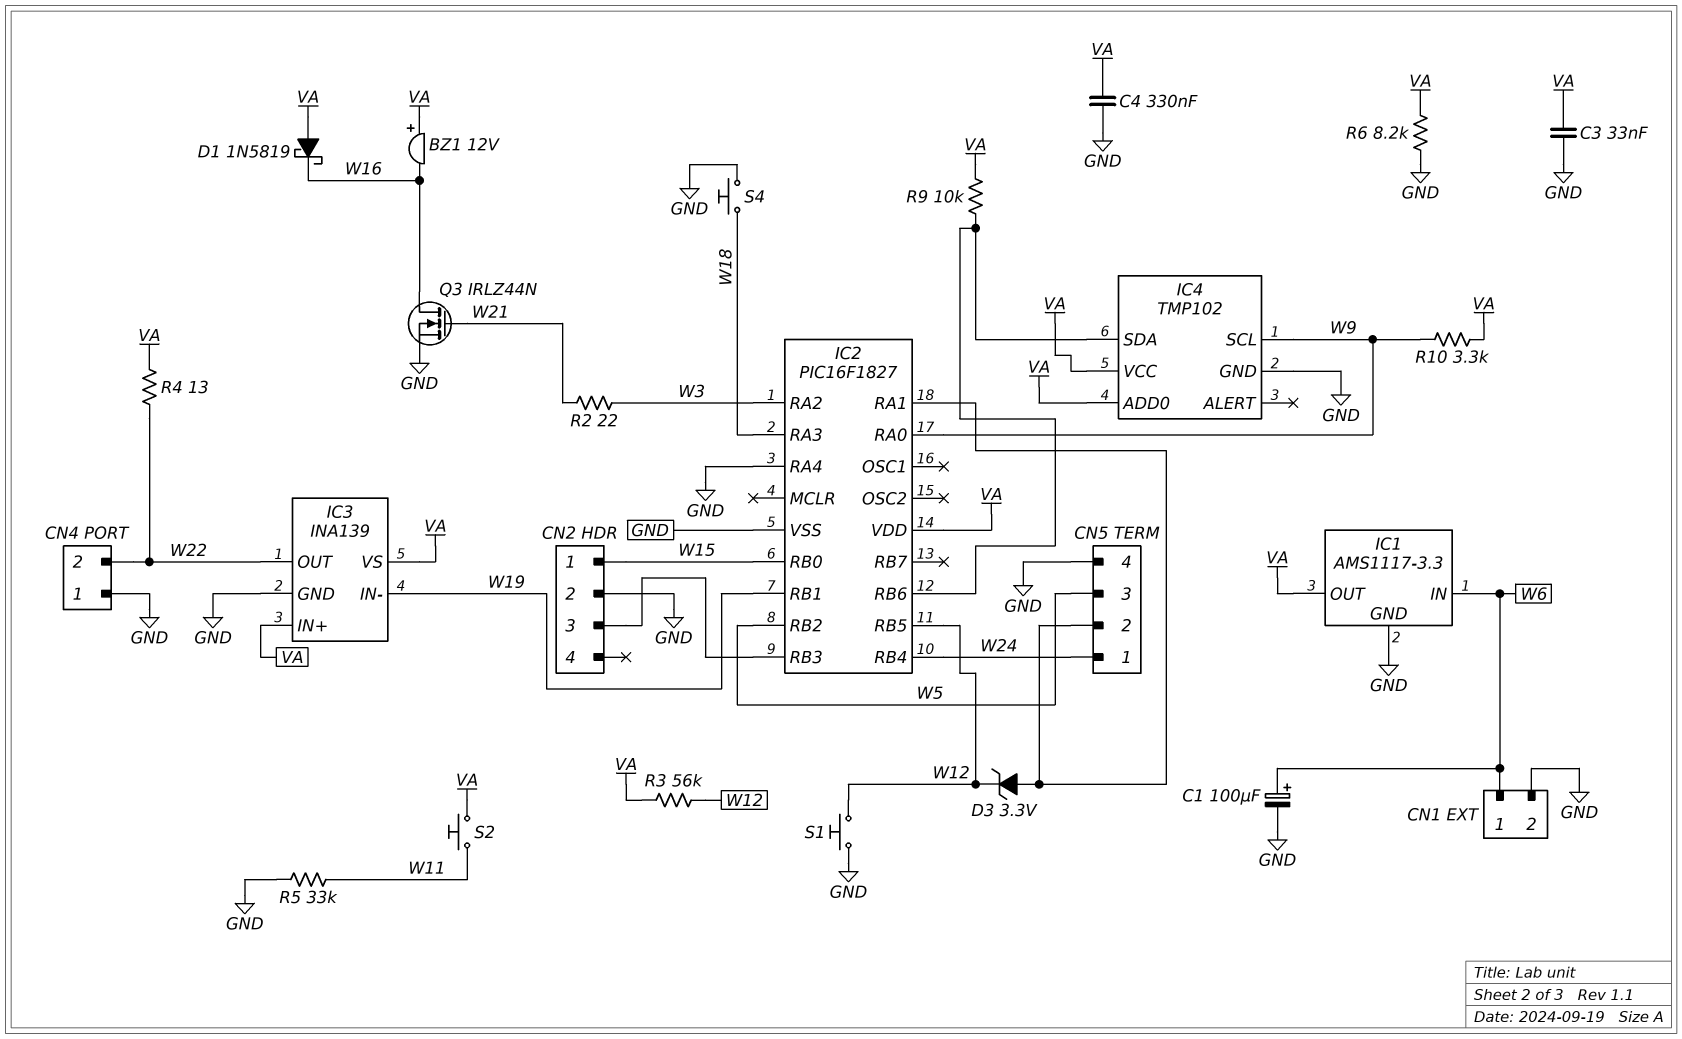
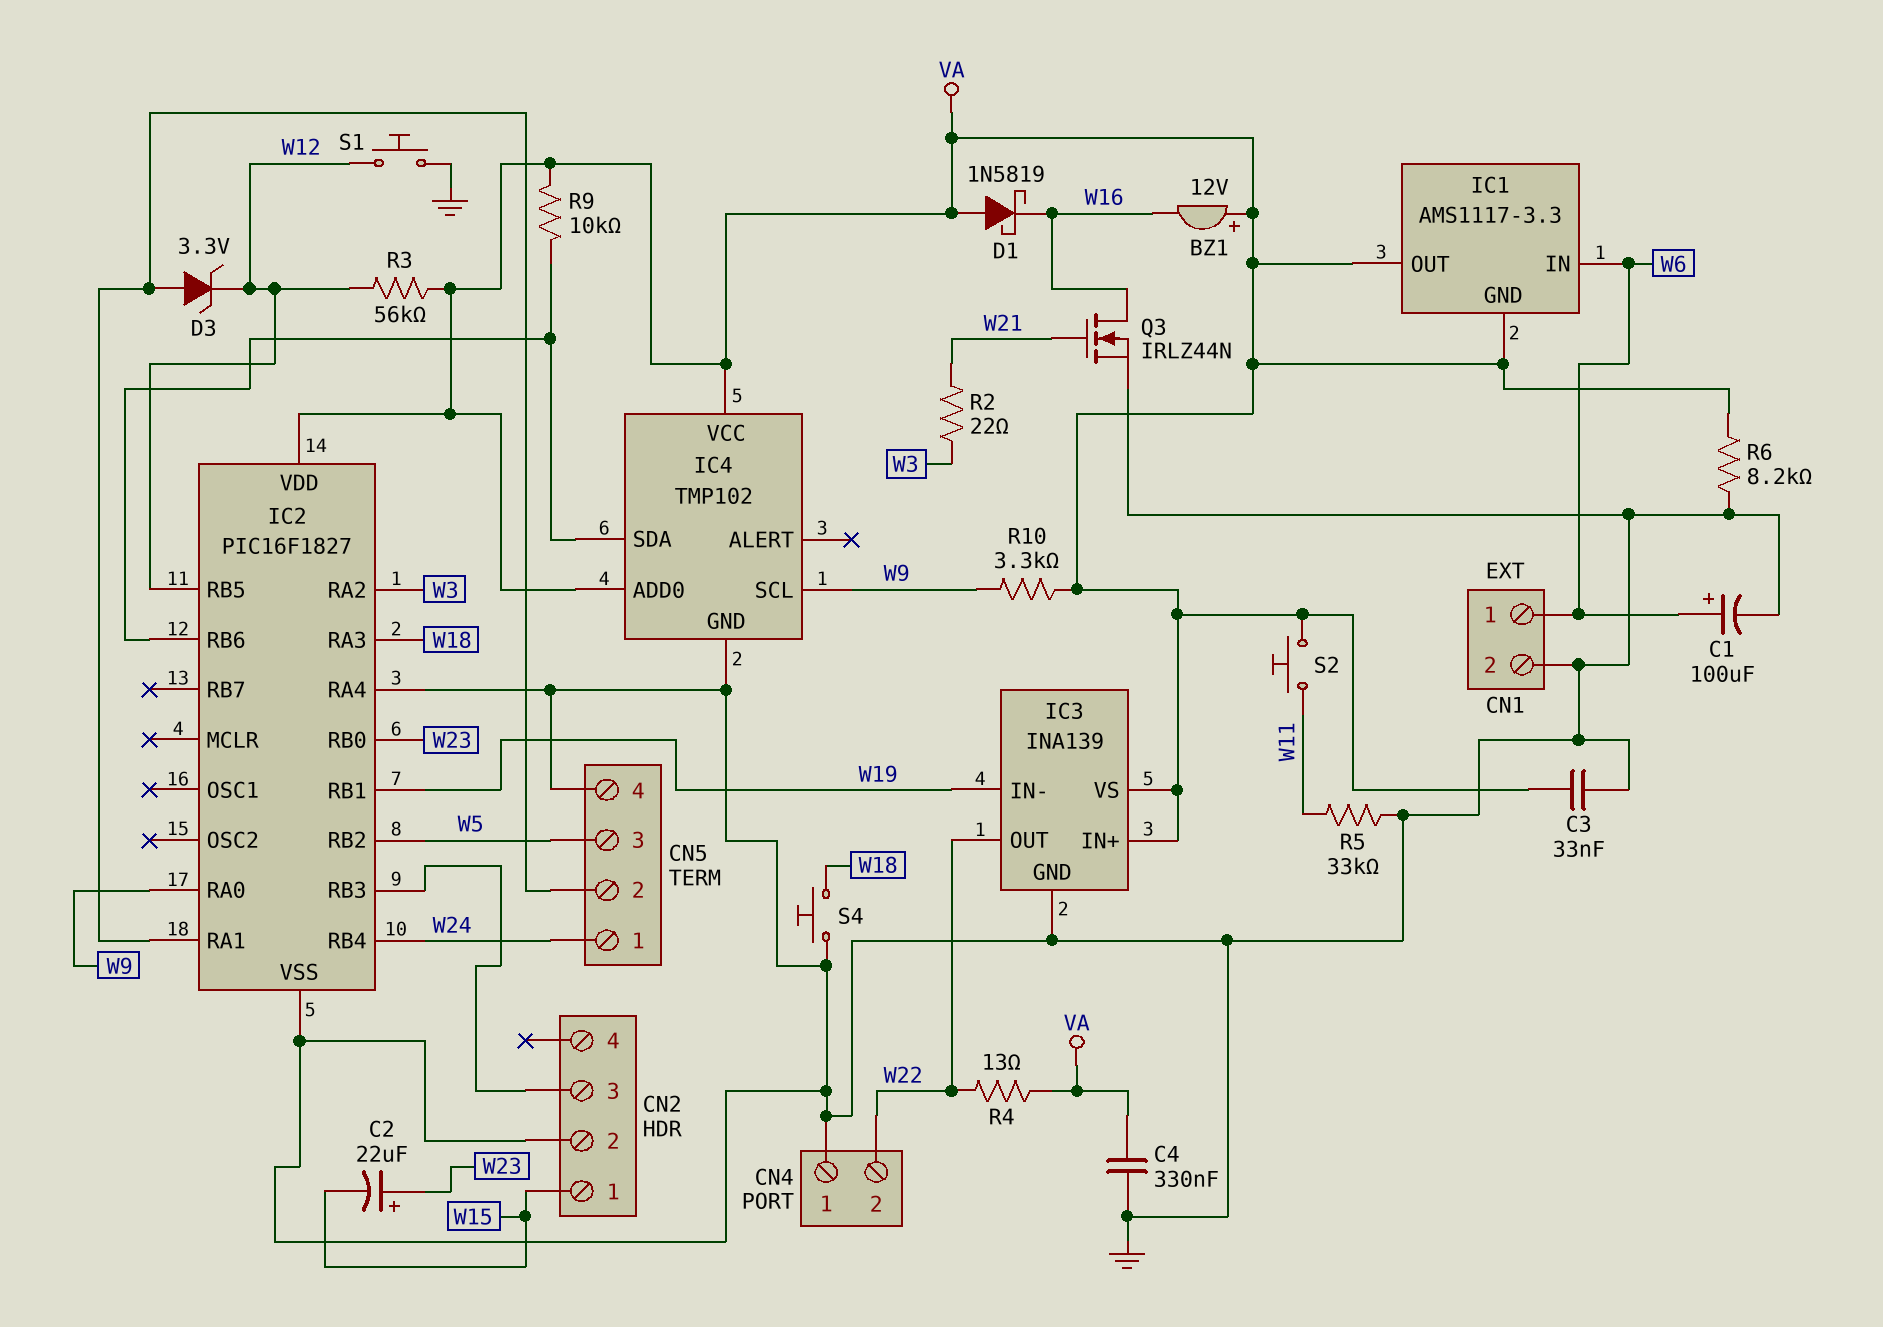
C2: none -> 22uF (plus W23, minus W15)
IC1 pin GND: GND -> VA
IC2 pin RB0: W15 -> W23

